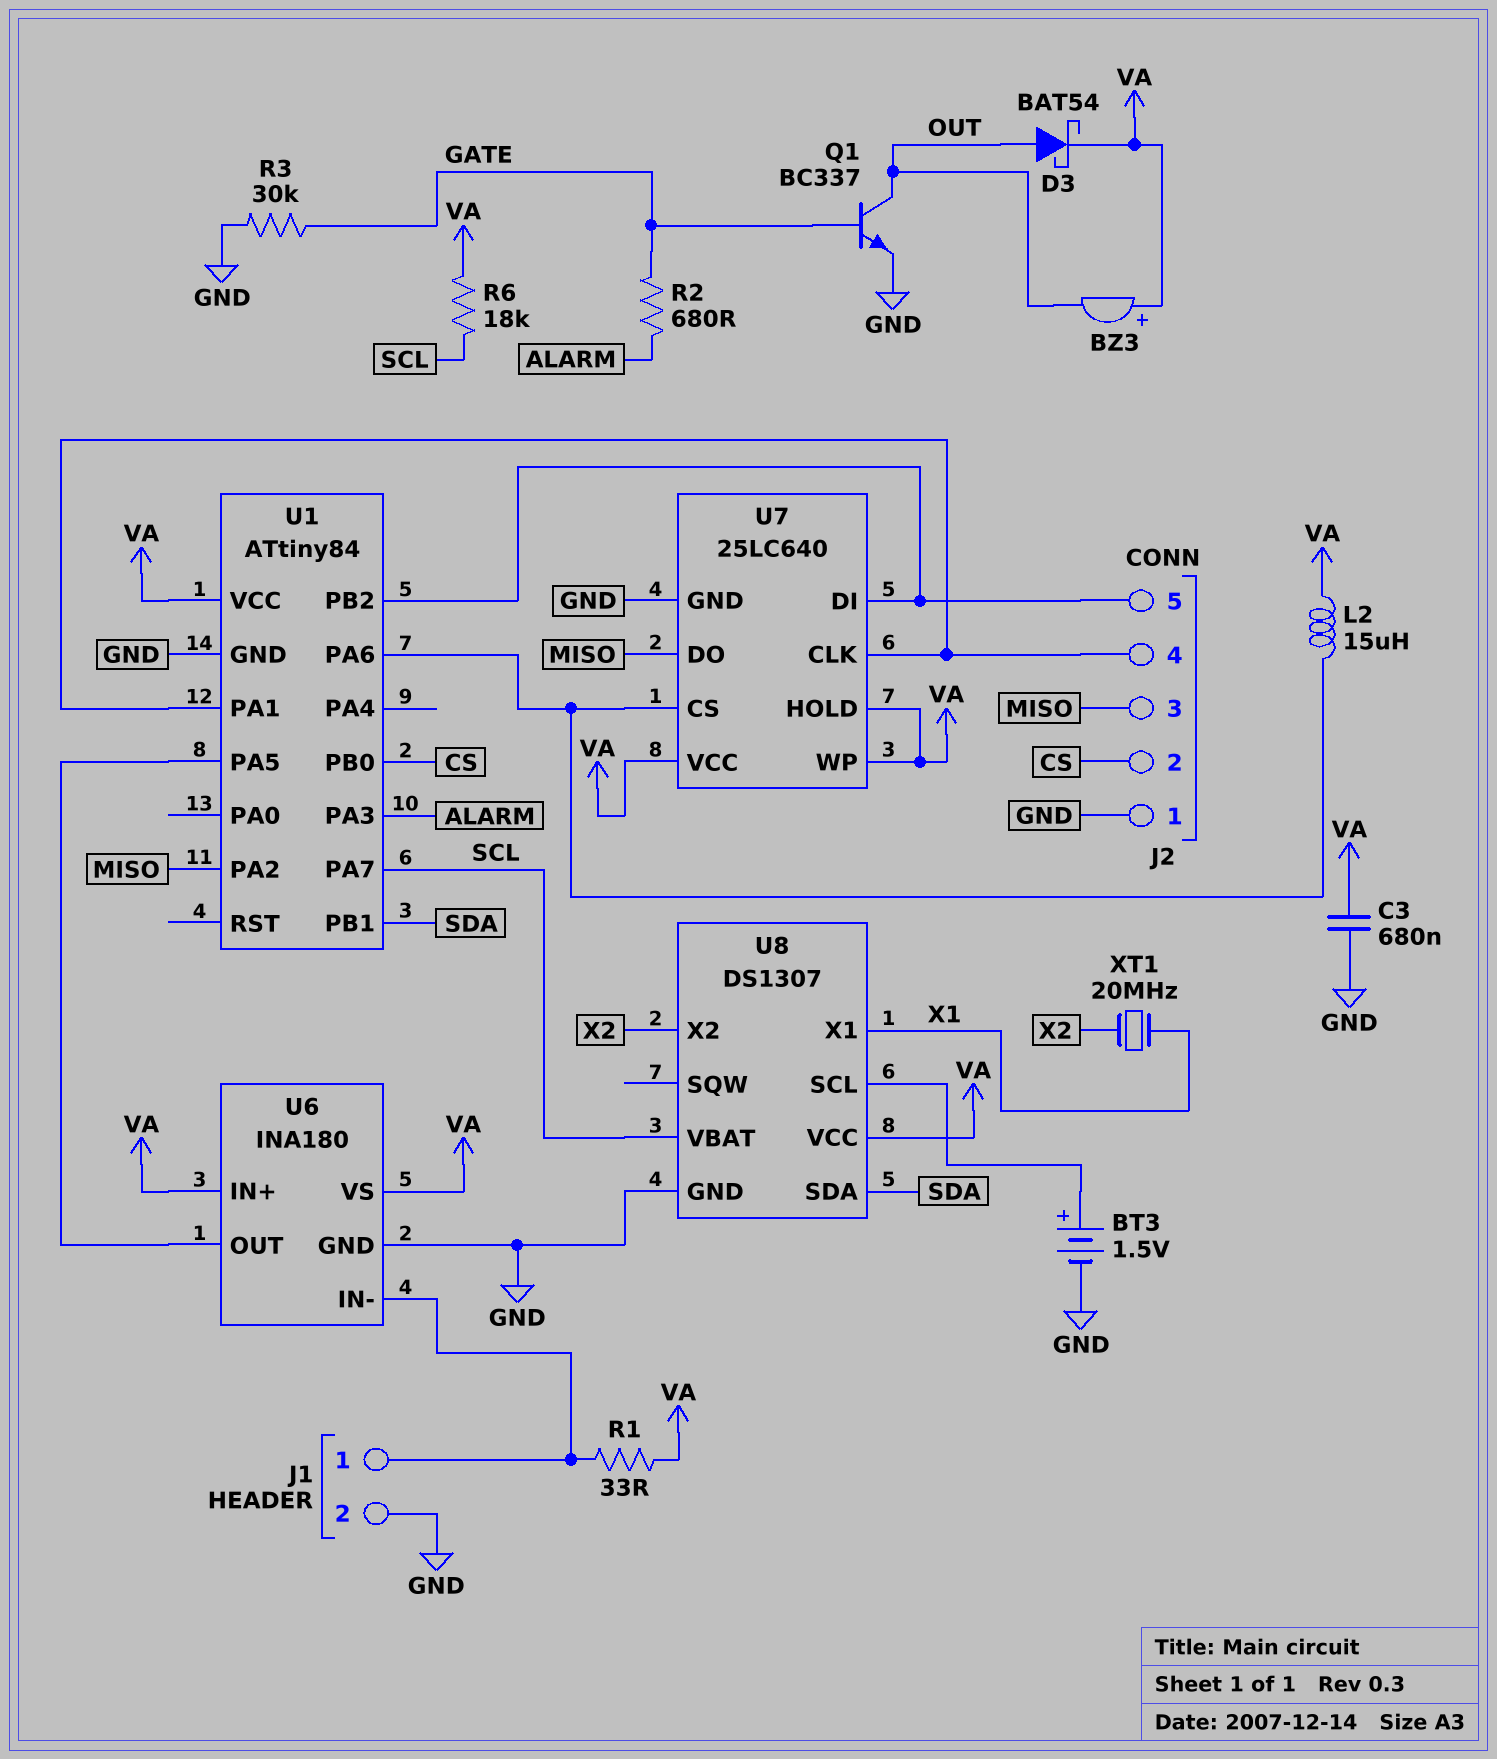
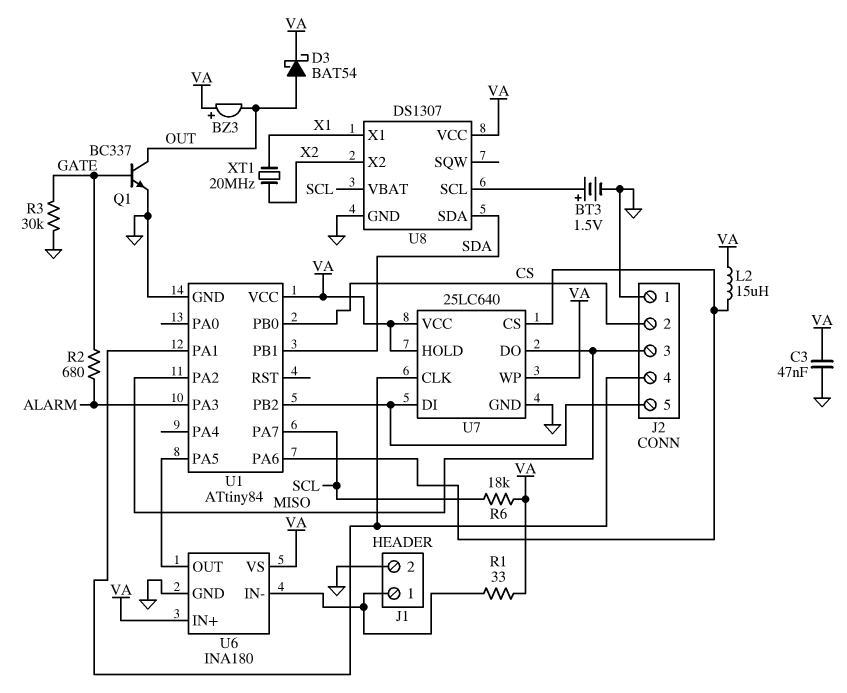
C3: 680nF (GND, VA) -> 47nF (GND, VA)

